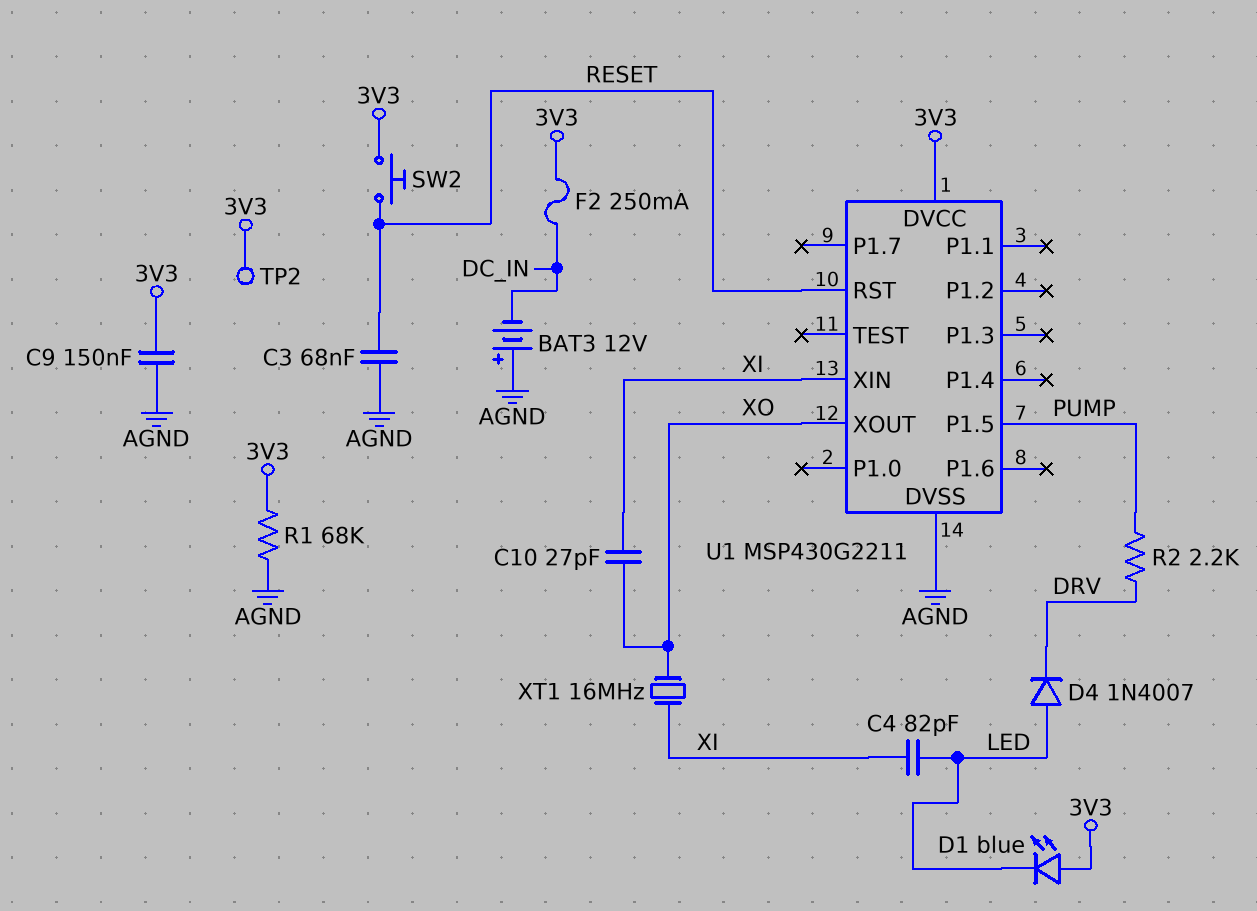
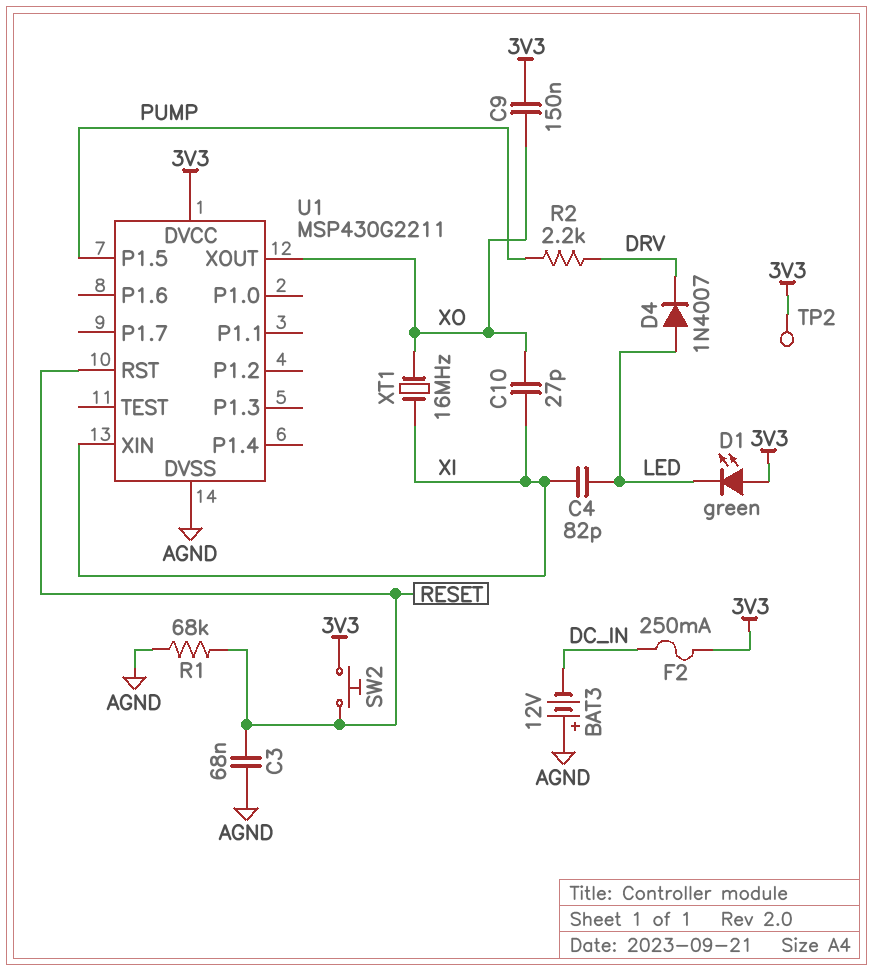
C9: 150nF (3V3, AGND) -> 150nF (3V3, XO)
D1: LED blue (A 3V3, K LED) -> LED green (A 3V3, K LED)
R1: 68k (3V3, AGND) -> 68k (AGND, RESET)

